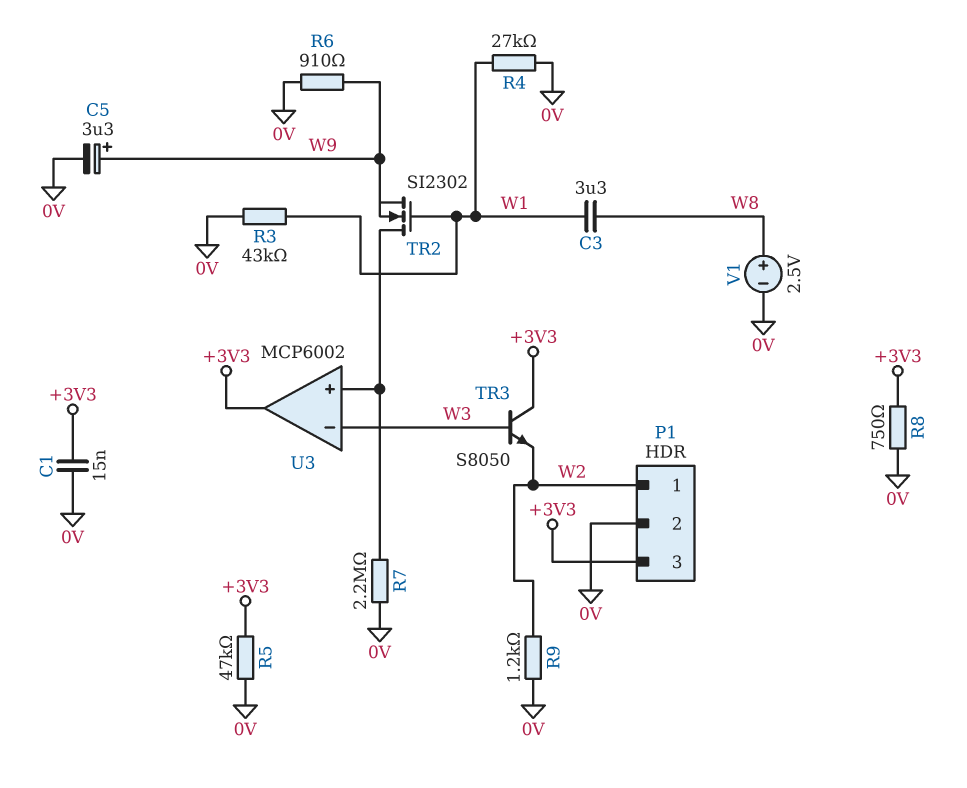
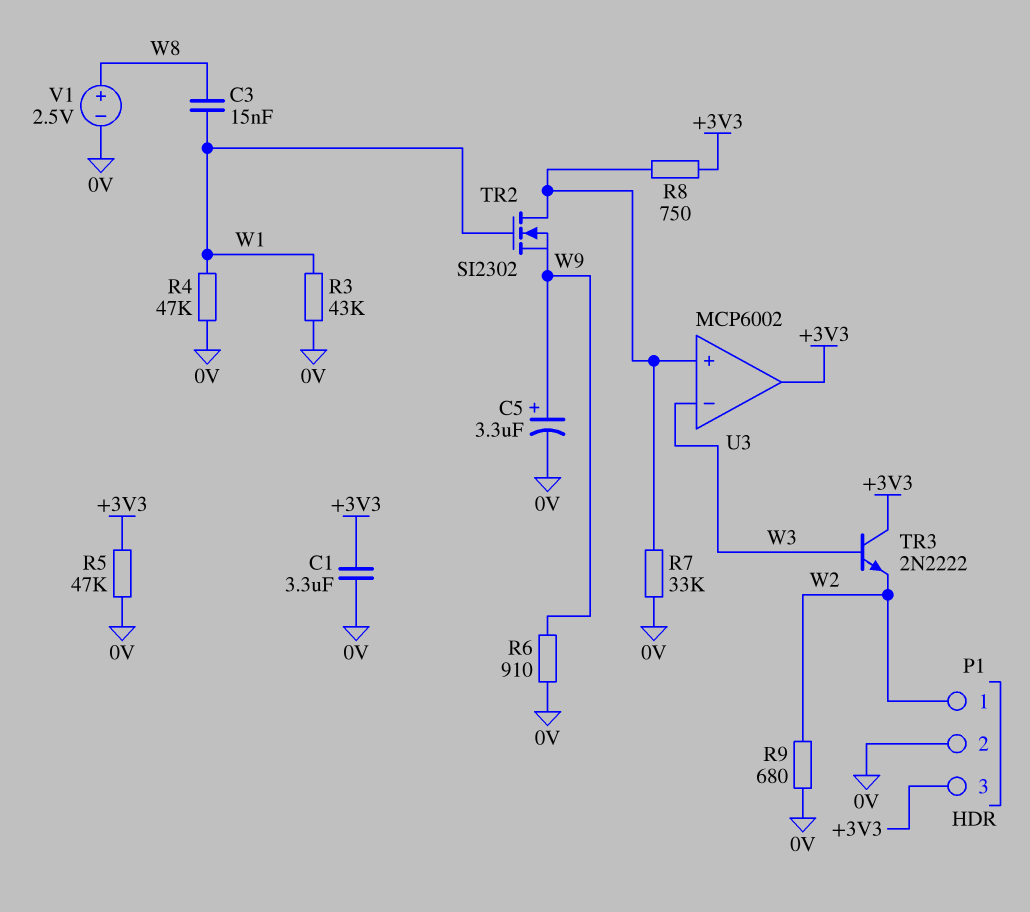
C1: 15nF (+3V3, 0V) -> 3.3uF (+3V3, 0V)
C3: 3.3uF (W1, W8) -> 15nF (W1, W8)
R4: 27k (0V, W1) -> 47k (0V, W1)
R7: 2.2M (0V, U3/in+) -> 33k (0V, U3/in+)
R8: 750 (+3V3, 0V) -> 750 (+3V3, U3/in+)
R9: 1.2k (0V, W2) -> 680 (0V, W2)
TR3: NPN S8050 (B W3, C +3V3, E W2) -> NPN 2N2222 (B W3, C +3V3, E W2)

